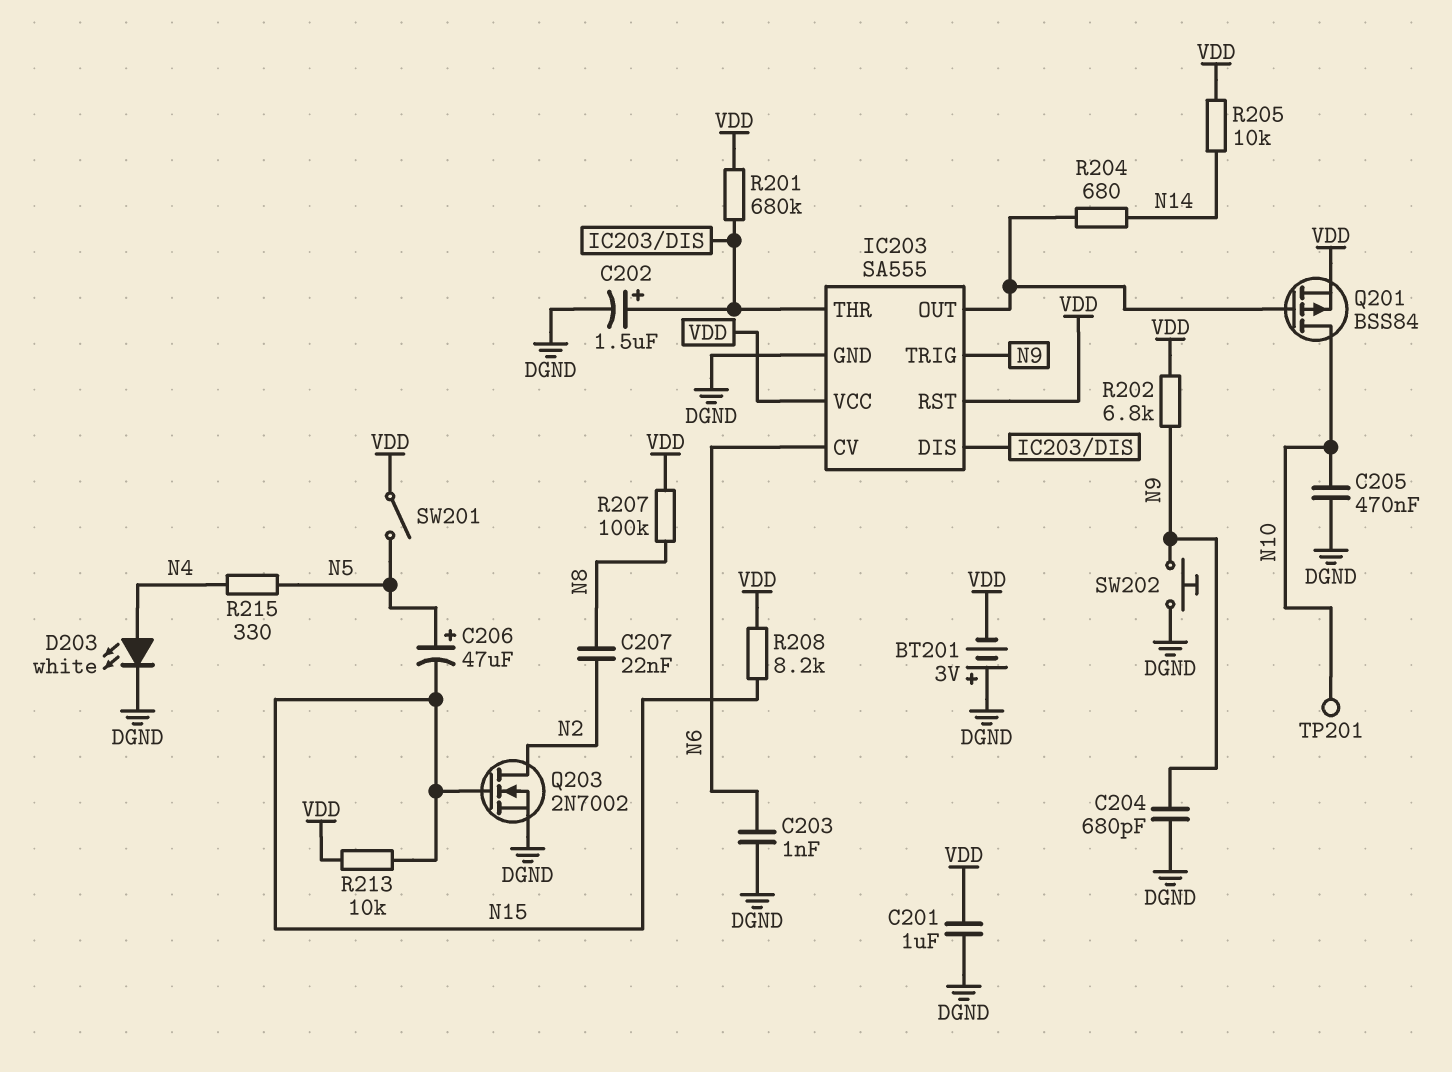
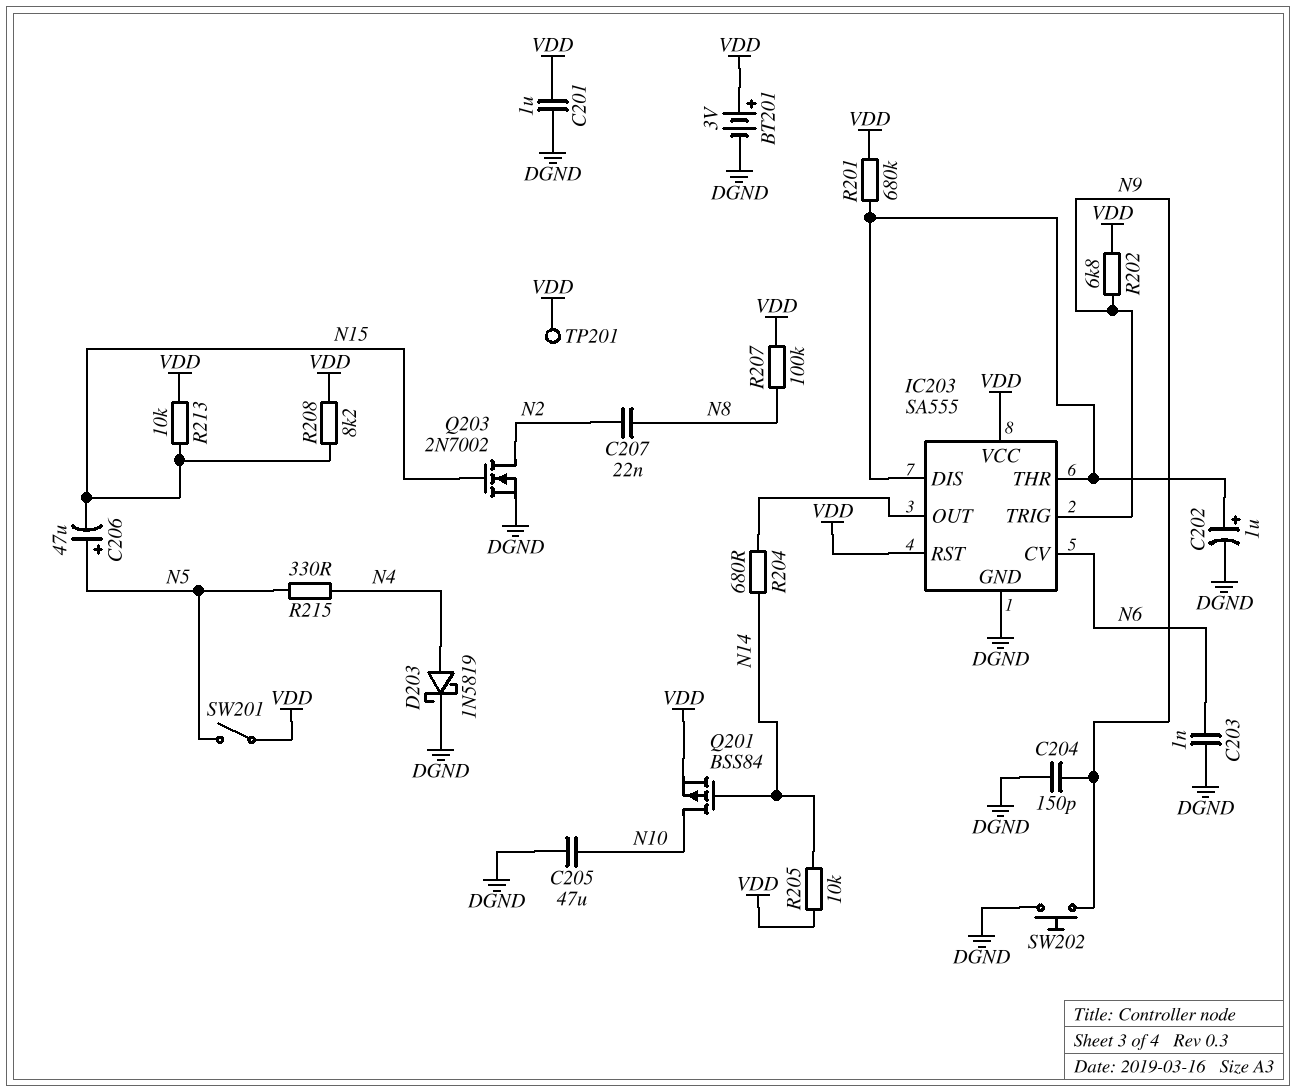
BT201: 3V (plus DGND, minus VDD) -> 3V (plus VDD, minus DGND)
C202: 1.5uF (plus IC203/DIS, minus DGND) -> 1uF (plus IC203/DIS, minus DGND)
C204: 680pF (DGND, N9) -> 150pF (DGND, N9)
C205: 470nF (DGND, N10) -> 47uF (DGND, N10)
D203: LED white (A N4, K DGND) -> schottky 1N5819 (A N4, K DGND)
Q201: PMOS BSS84 (G IC203/OUT, D N10, S VDD) -> PMOS BSS84 (G N14, D N10, S VDD)
TP201: test point (N10) -> test point (VDD)

